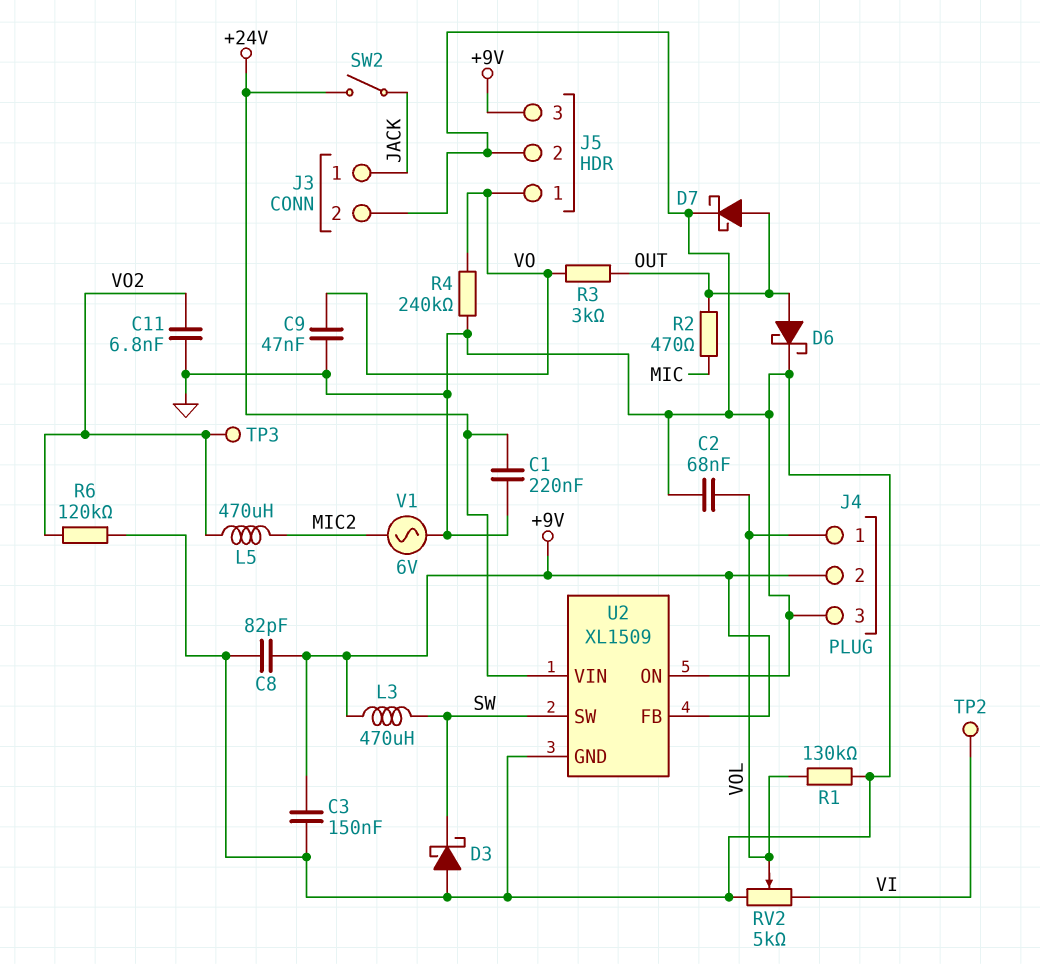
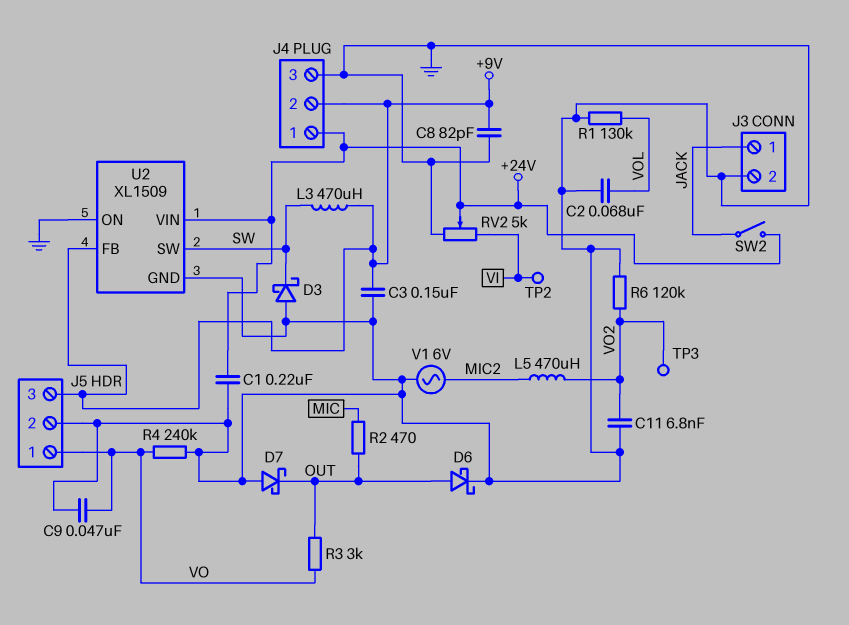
D7: schottky (A OUT, K GND) -> schottky (A GND, K OUT)
J4 pin 1: VOL -> +24V
RV2: 5k (GND, VI, wiper VOL) -> 5k (GND, VI, wiper +24V)

